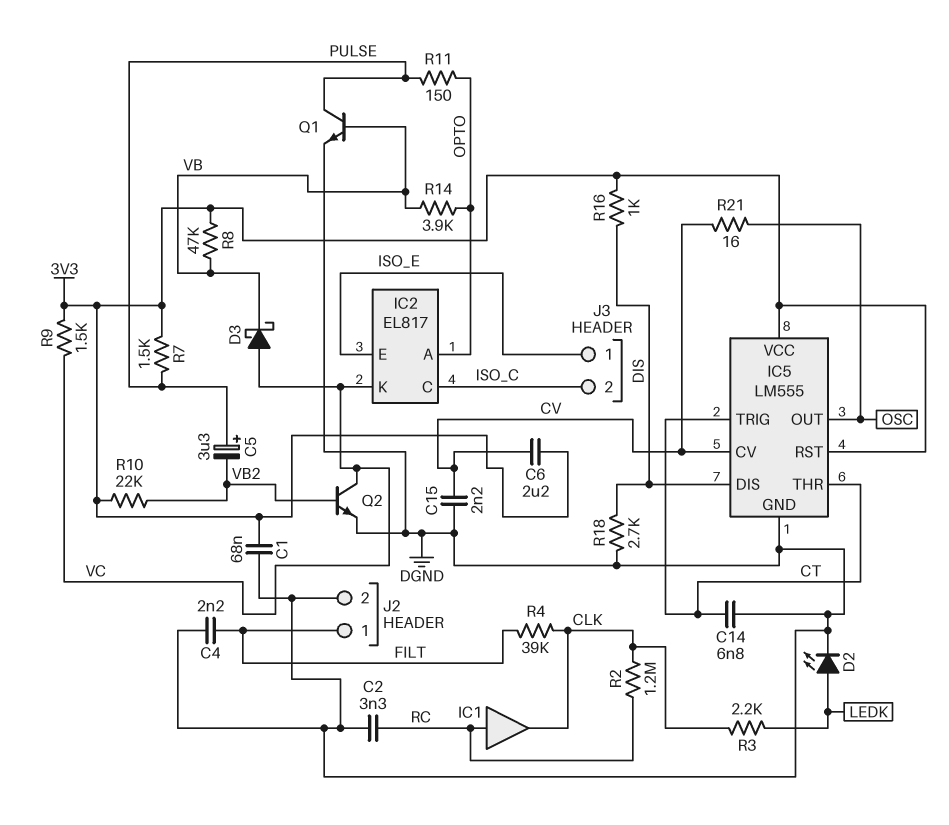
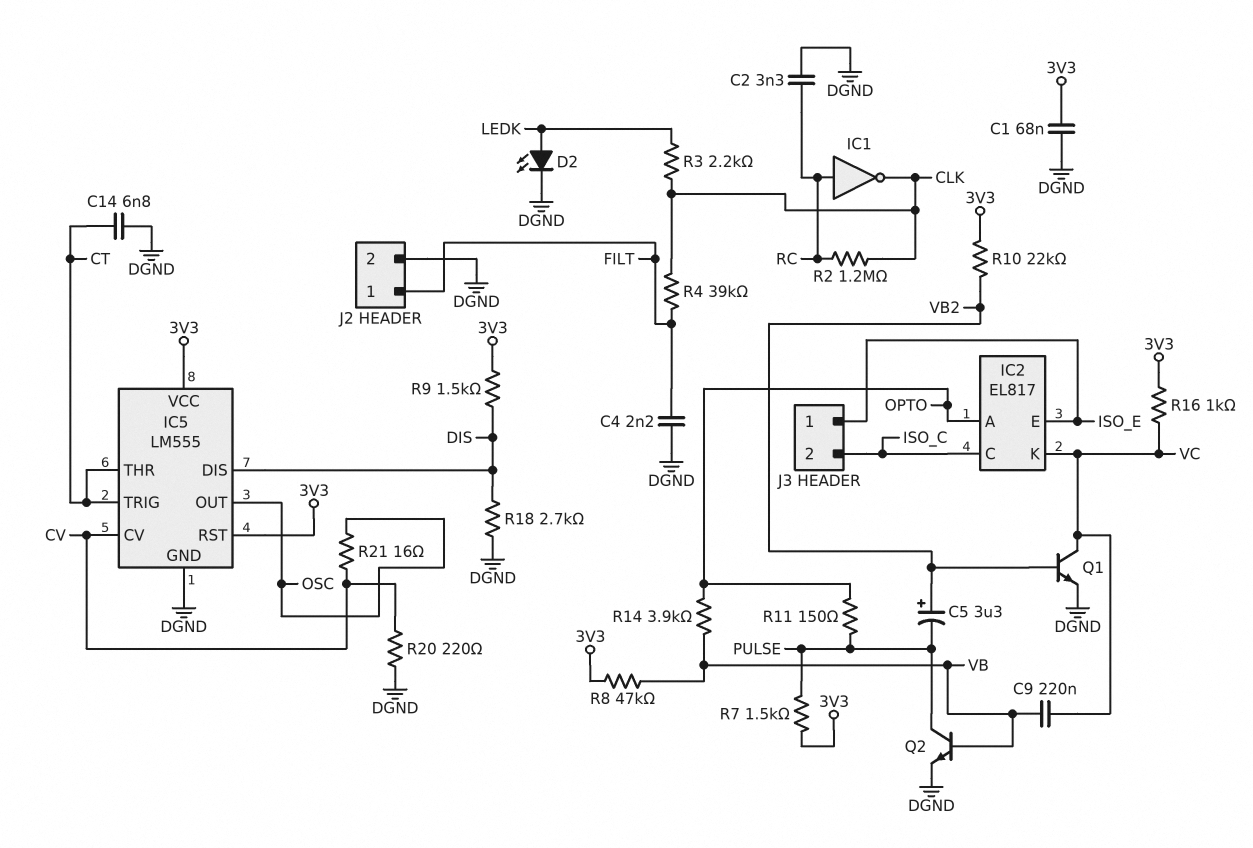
C5: 3.3uF (plus PULSE, minus VB2) -> 3.3uF (plus VB2, minus PULSE)
C6: 2.2uF (3V3, CV) -> none
C9: none -> 220nF (VB, VC)
C15: 2.2nF (CV, DGND) -> none
D3: schottky (A VC, K VB) -> none
IC1: buffer (in RC, out CLK) -> NOT (in RC, out CLK)
Q1: NPN (B VB, C PULSE, E DGND) -> NPN (B VB2, C VC, E DGND)
Q2: NPN (B VB2, C VC, E DGND) -> NPN (B VB, C PULSE, E DGND)
R9: 1.5k (3V3, VC) -> 1.5k (3V3, DIS)
R16: 1k (3V3, DIS) -> 1k (3V3, VC)
R20: none -> 220 (CV, DGND)

